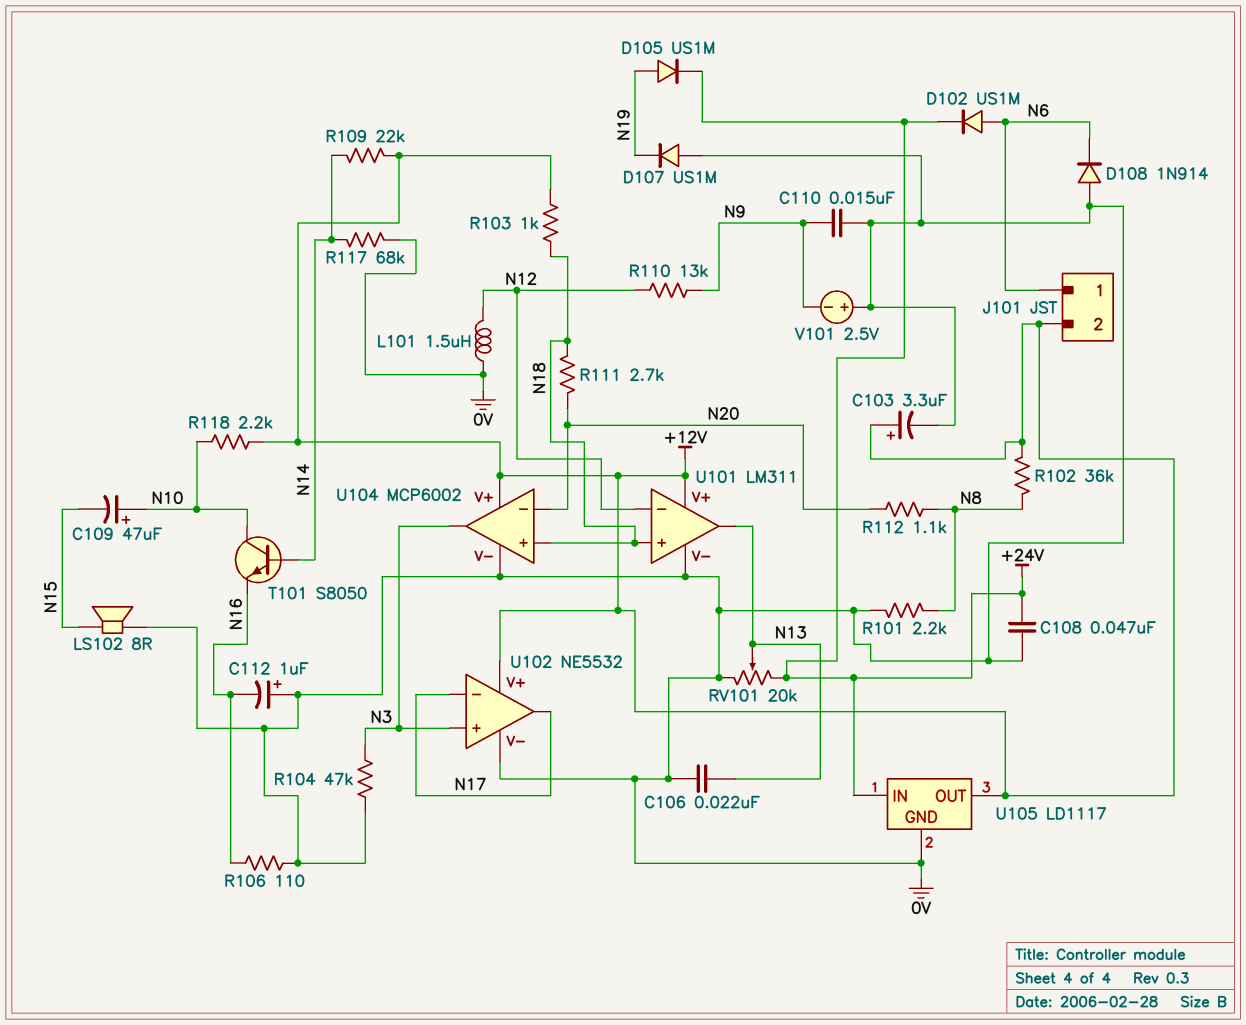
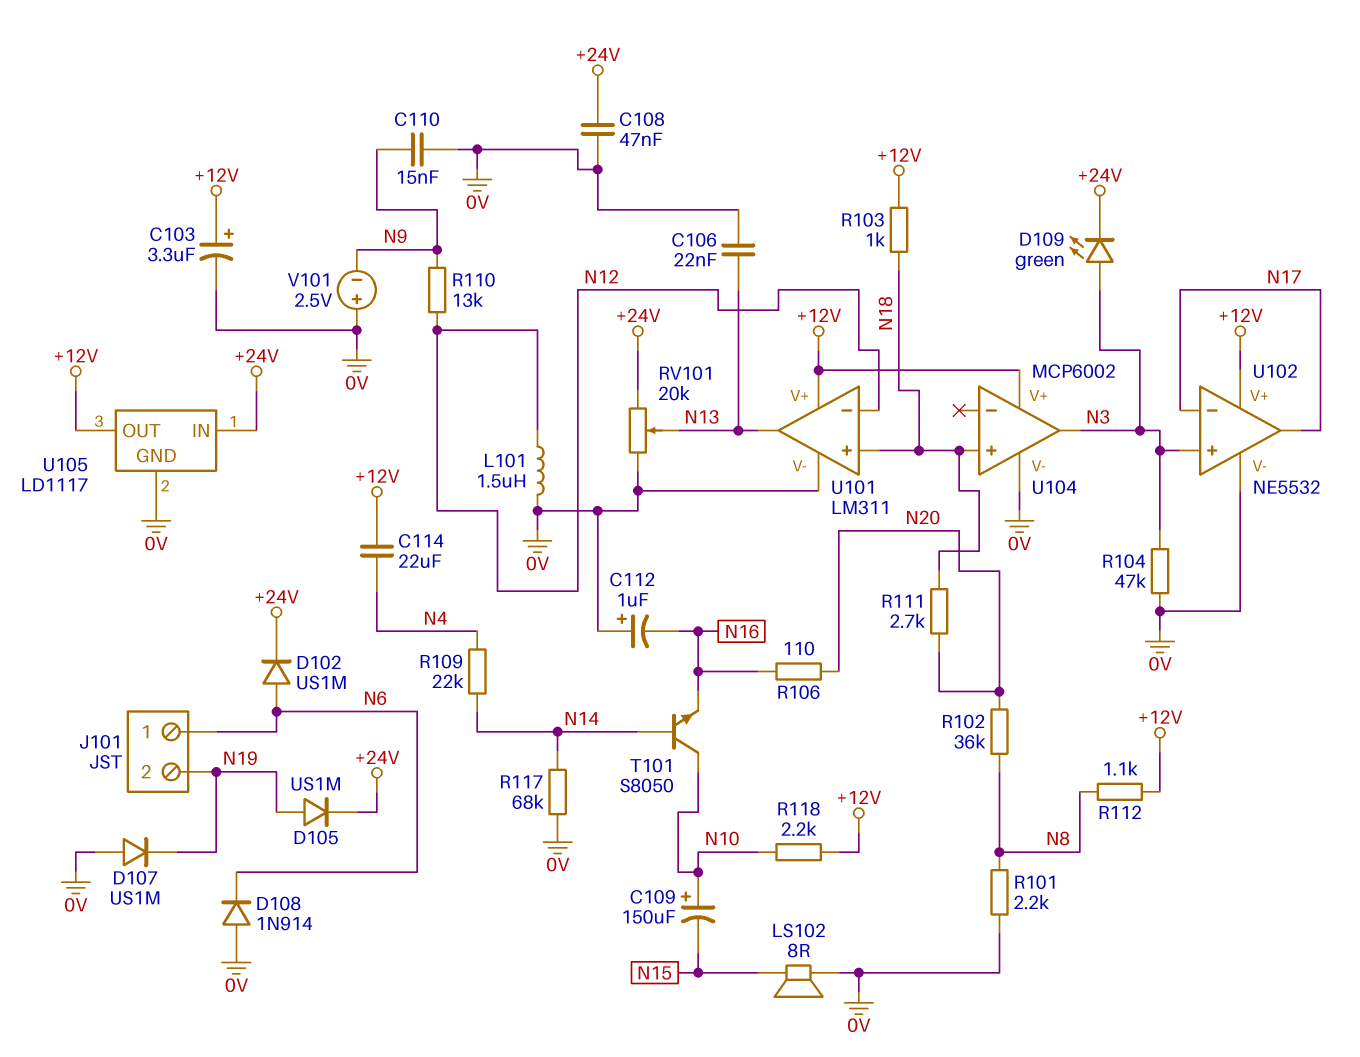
C109: 47uF (plus N10, minus N15) -> 150uF (plus N10, minus N15)
C114: none -> 22uF (+12V, N4)
D109: none -> LED green (A N3, K +24V)
J101 pin 2: +12V -> N19
R102: 36k (+12V, N8) -> 36k (N8, N20)
R106: 110 (0V, N16) -> 110 (N16, N20)
R109: 22k (+12V, N14) -> 22k (N4, N14)
R112: 1.1k (N8, N20) -> 1.1k (+12V, N8)
U104 pin in-: N20 -> none

